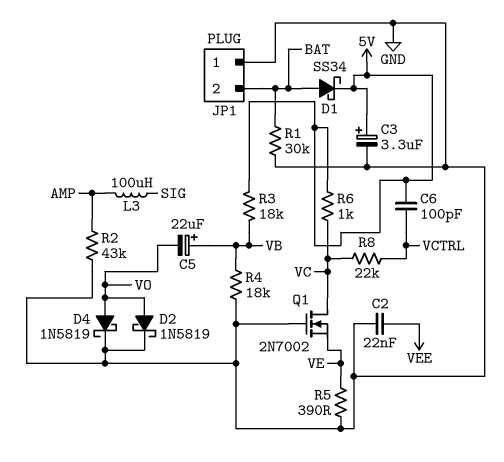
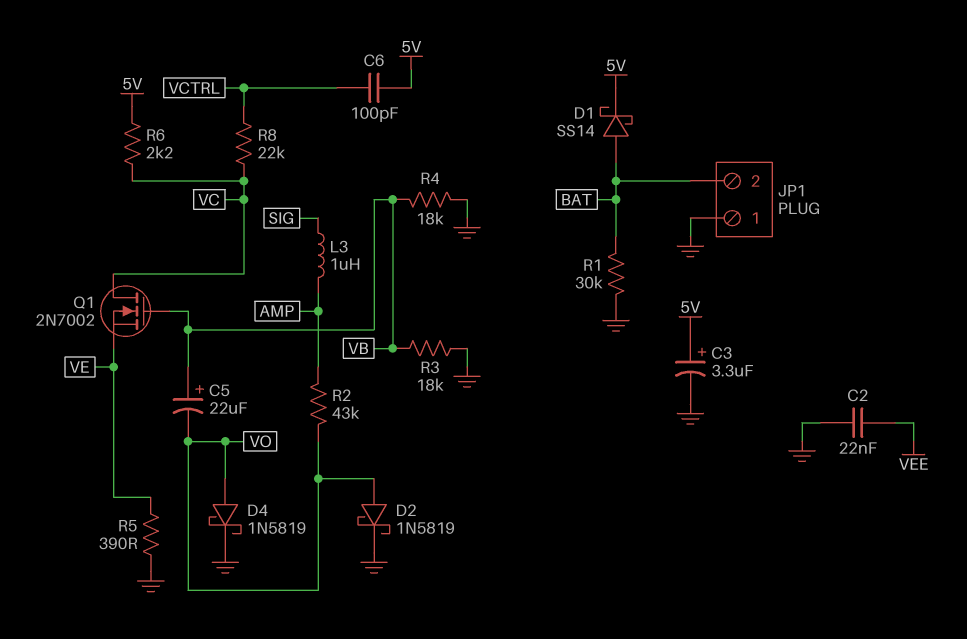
D1: schottky SS34 (A BAT, K 5V) -> schottky SS14 (A BAT, K 5V)
L3: 100uH (AMP, SIG) -> 1uH (AMP, SIG)
Q1: NMOS 2N7002 (G GND, D VC, S VE) -> NMOS 2N7002 (G VB, D VC, S VE)
R2: 43k (AMP, GND) -> 43k (AMP, VO)
R3: 18k (5V, VB) -> 18k (GND, VB)
R6: 1k (5V, VC) -> 2.2k (5V, VC)

